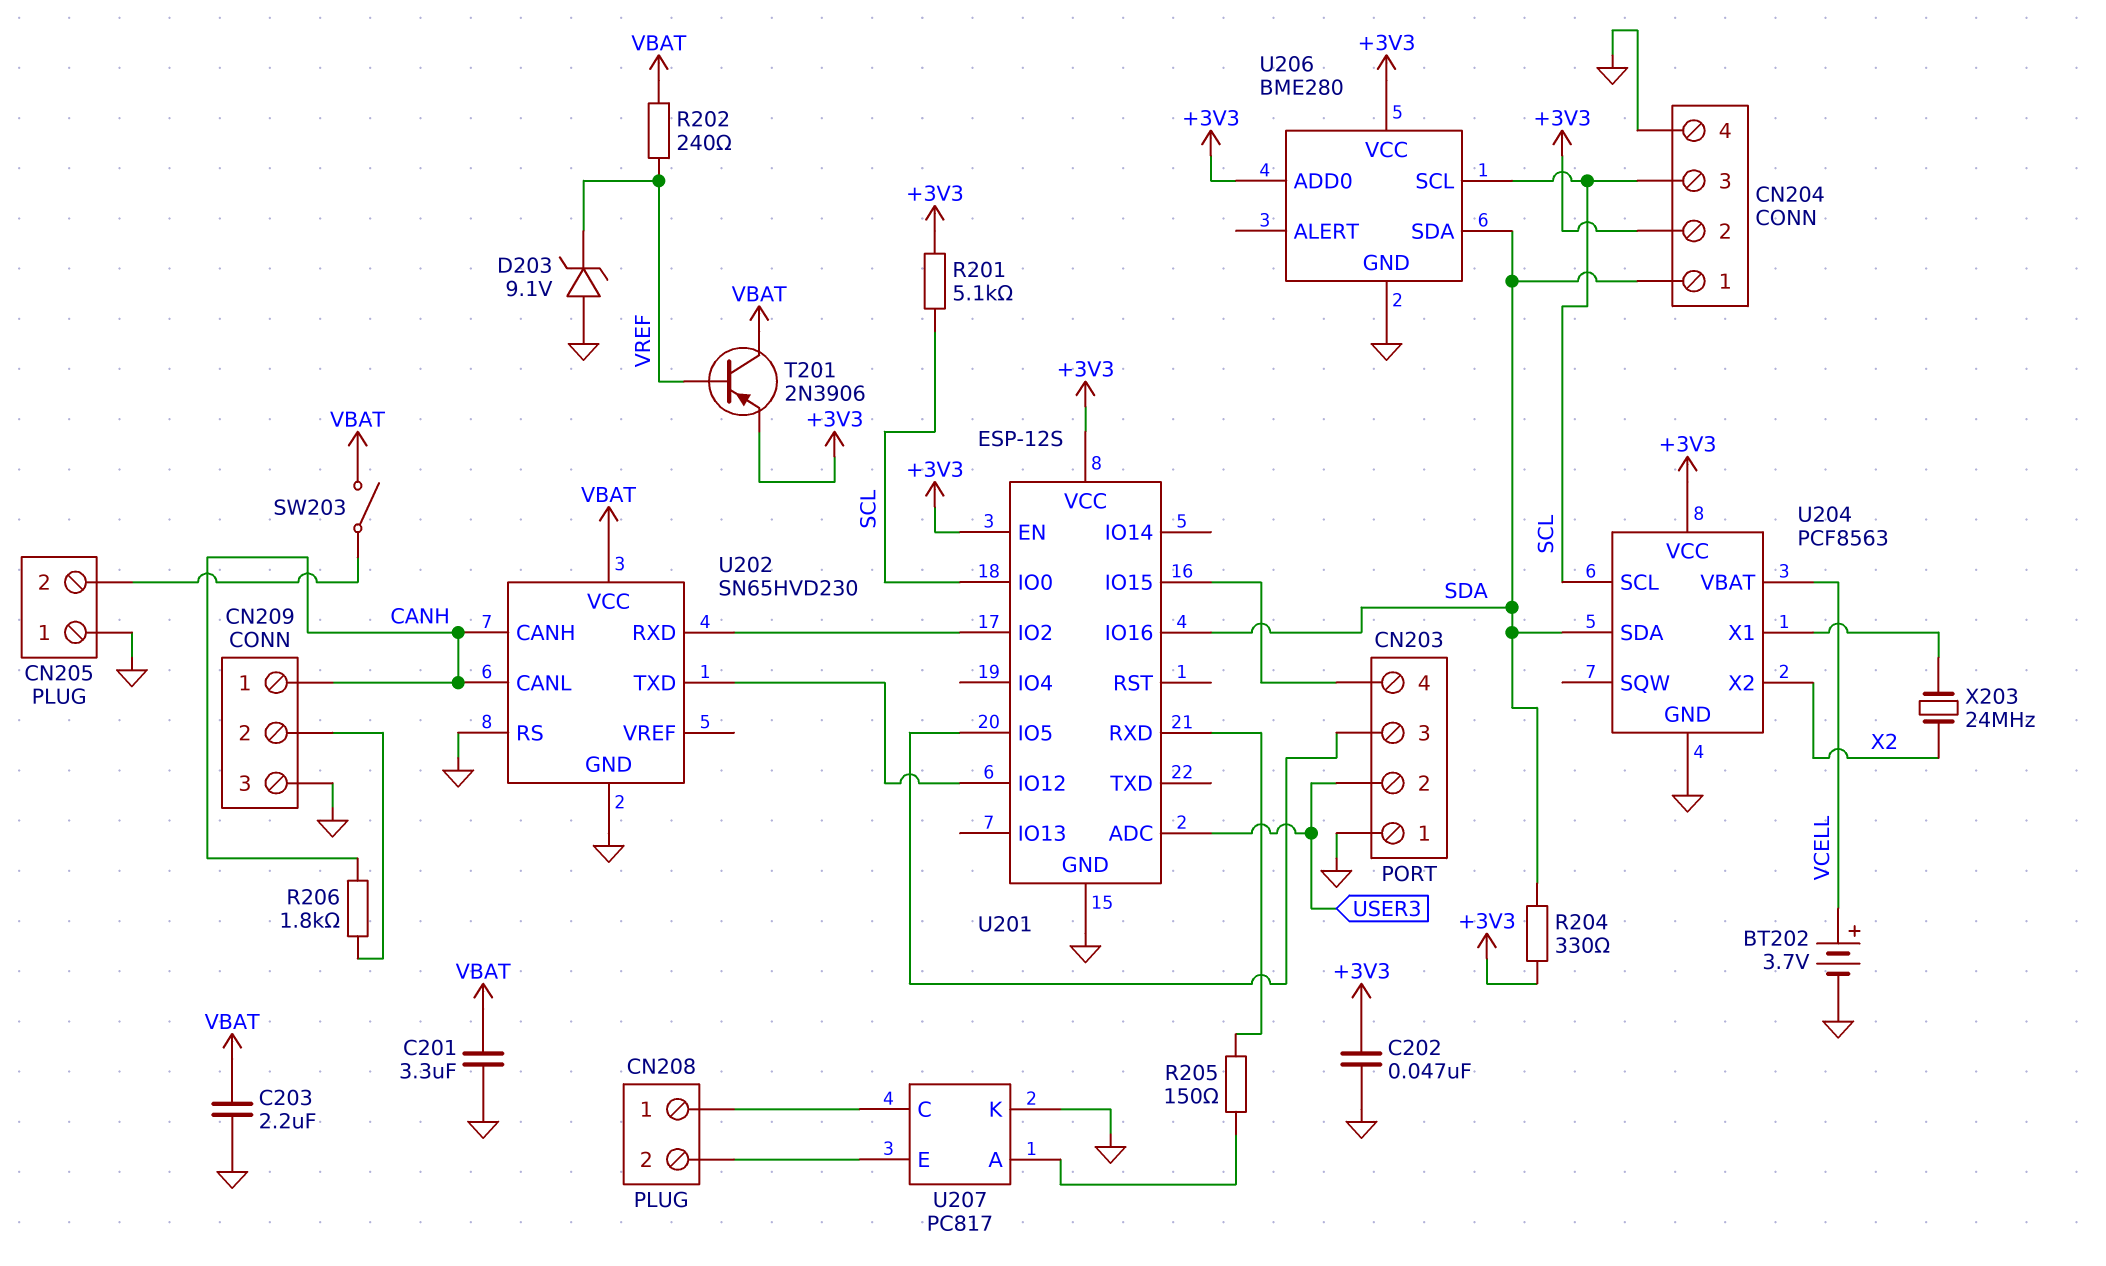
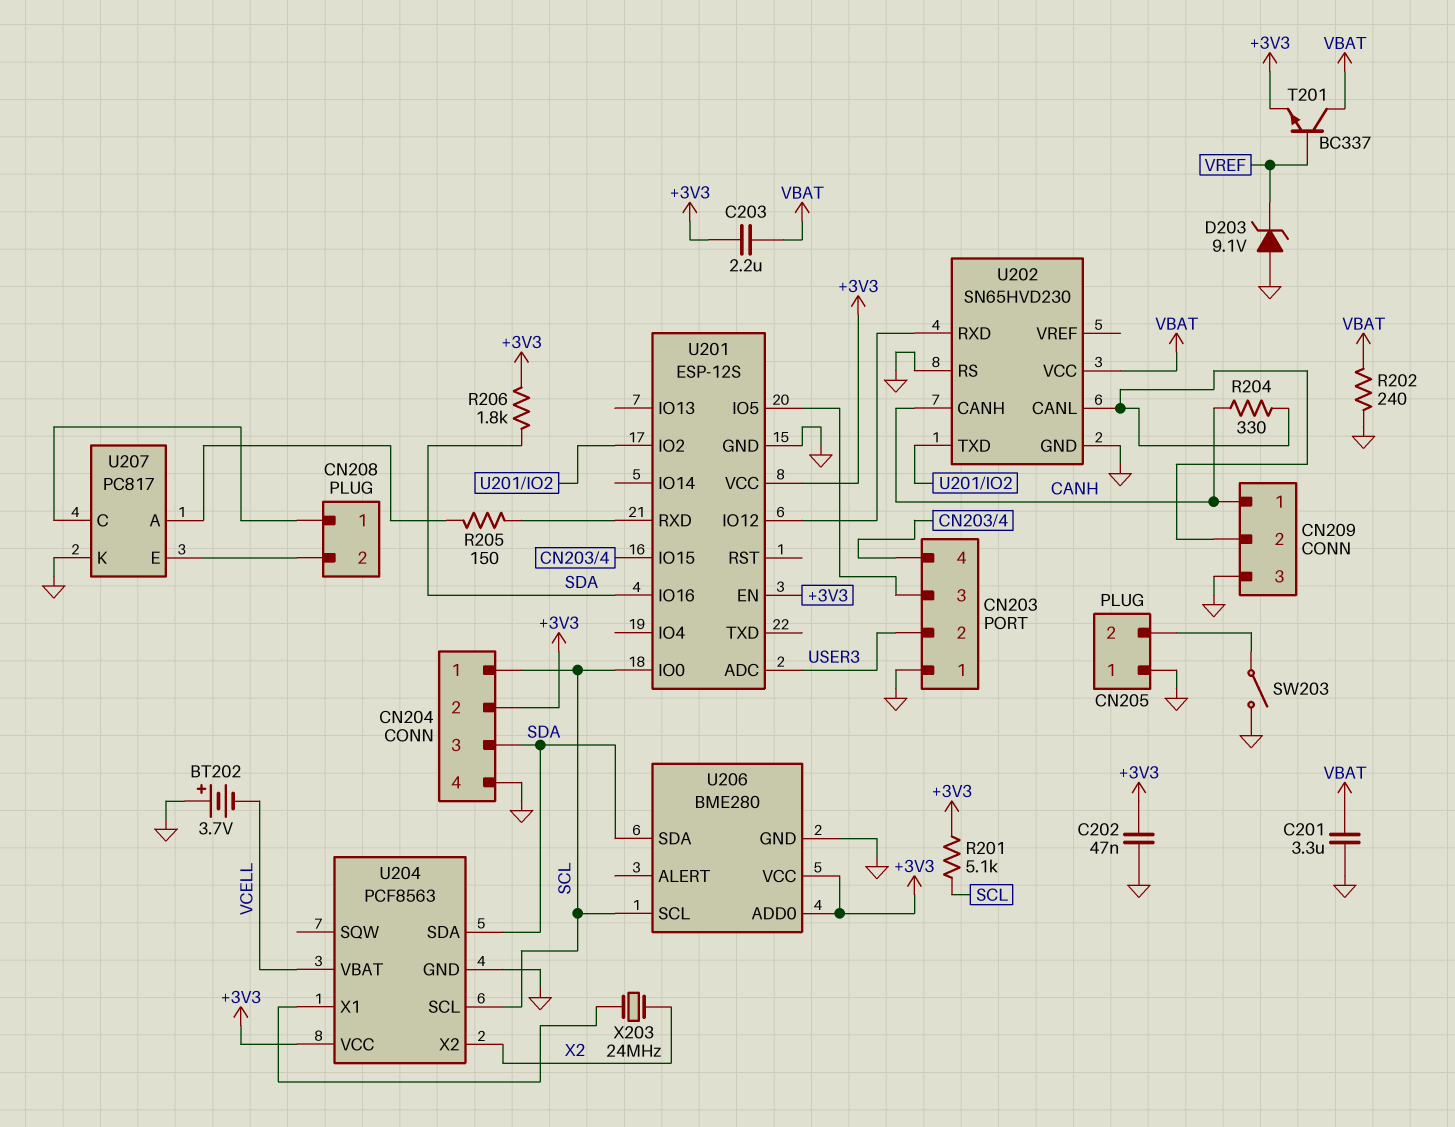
BT202: 3.7V (plus VCELL, minus GND) -> 3.7V (plus GND, minus VCELL)
C203: 2.2uF (GND, VBAT) -> 2.2uF (+3V3, VBAT)
CN204 pin 1: SDA -> SCL
CN204 pin 3: SCL -> SDA
R202: 240 (VBAT, VREF) -> 240 (GND, VBAT)
R204: 330 (+3V3, SDA) -> 330 (CANH, CN209/2)
R206: 1.8k (CANH, CN209/2) -> 1.8k (+3V3, SDA)
SW203: switch (CN205/2, VBAT) -> switch (CN205/2, GND)
T201: PNP 2N3906 (B VREF, C VBAT, E +3V3) -> NPN BC337 (B VREF, C VBAT, E +3V3)
U202 pin CANL: CANH -> CN209/2
U202 pin RXD: U201/IO2 -> U201/IO12
U202 pin TXD: U201/IO12 -> U201/IO2

